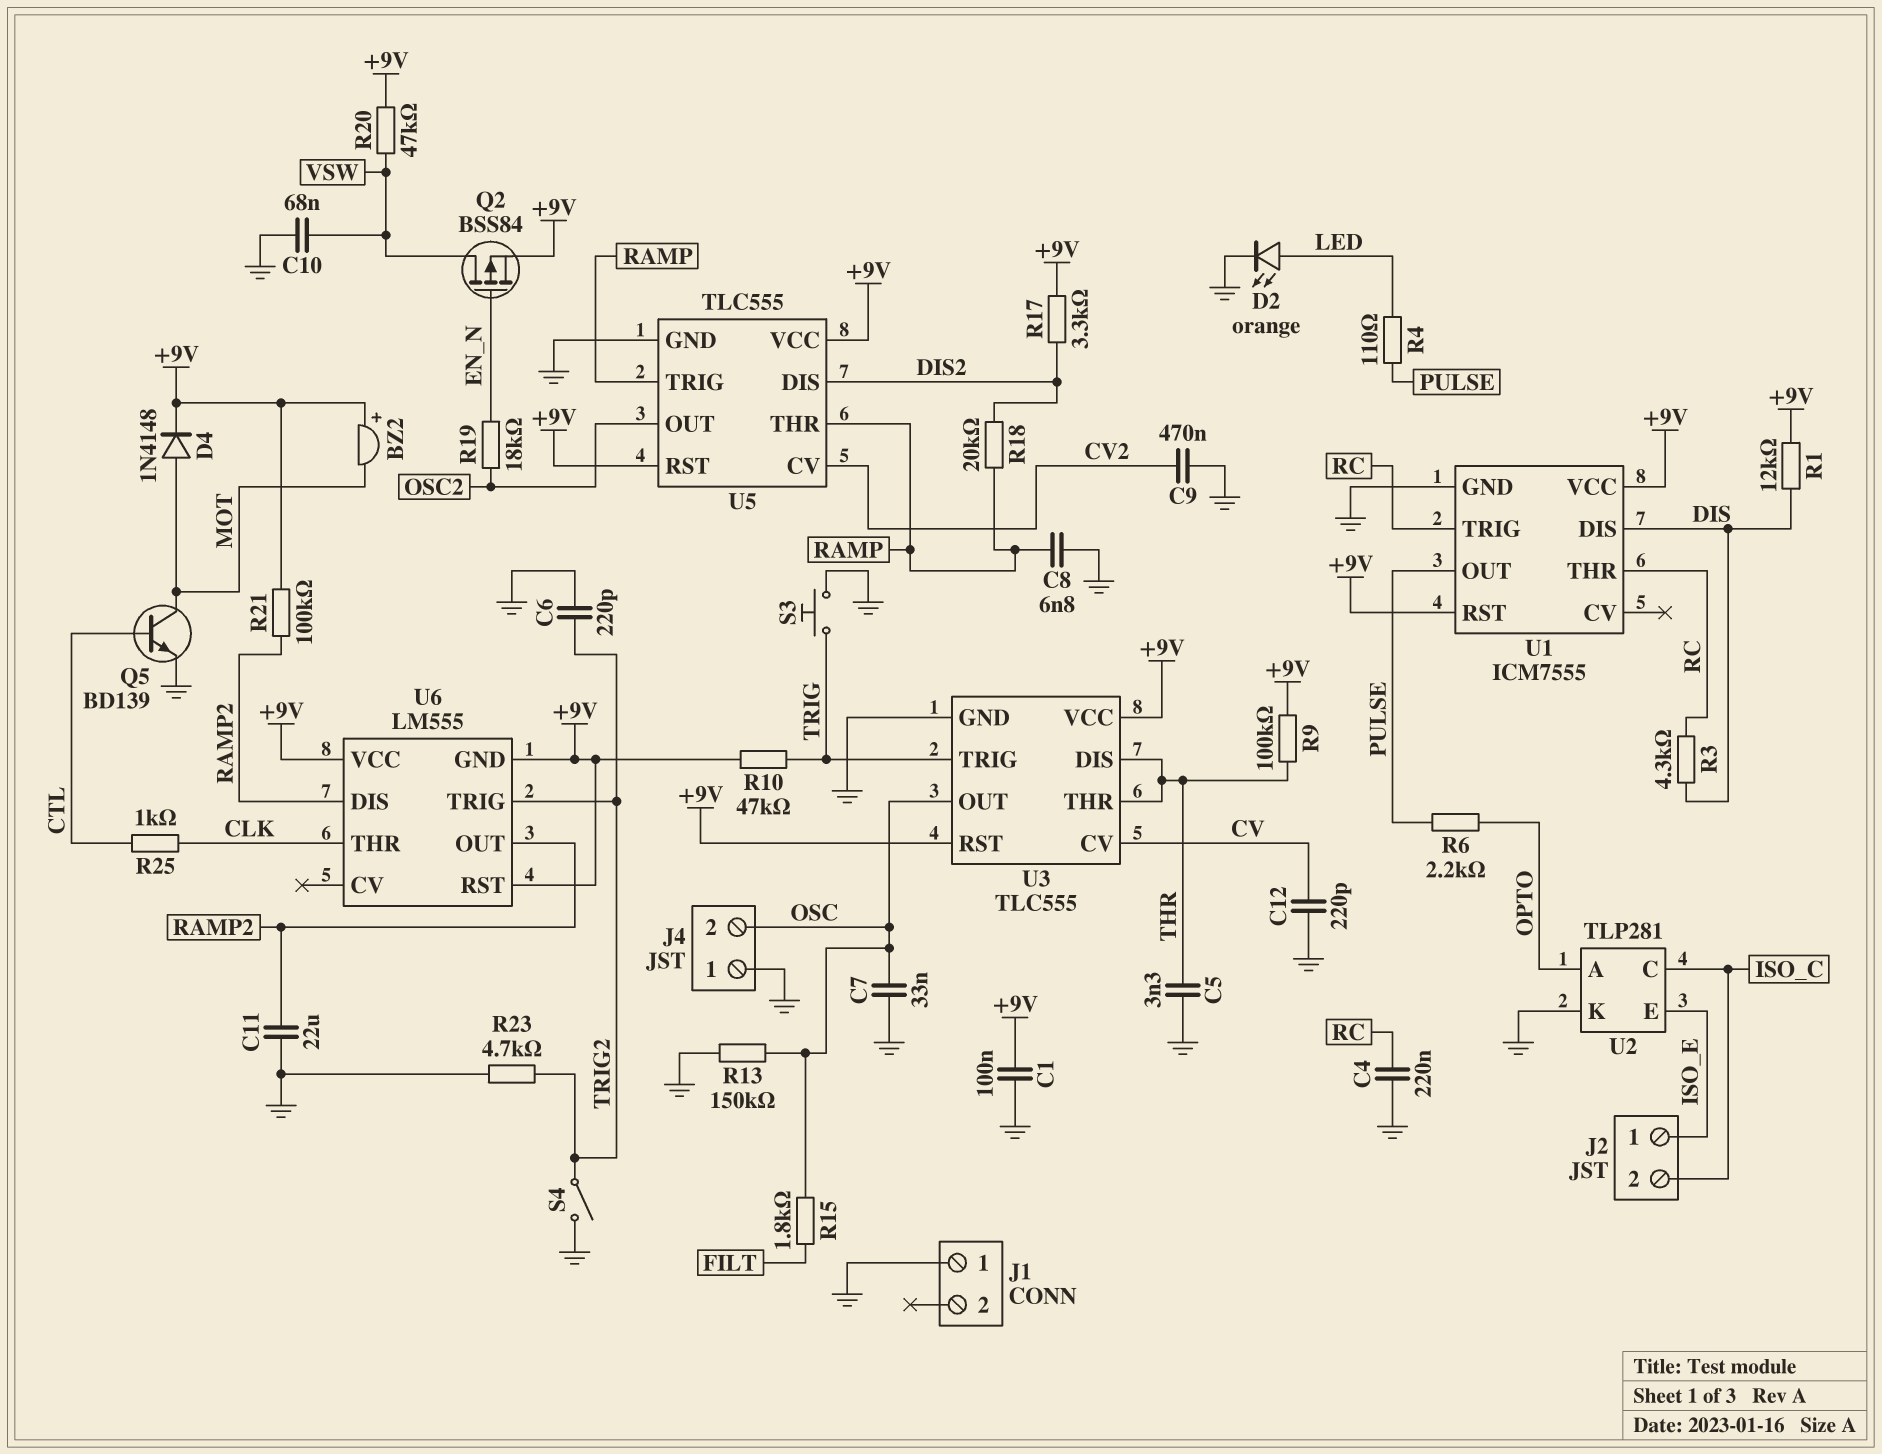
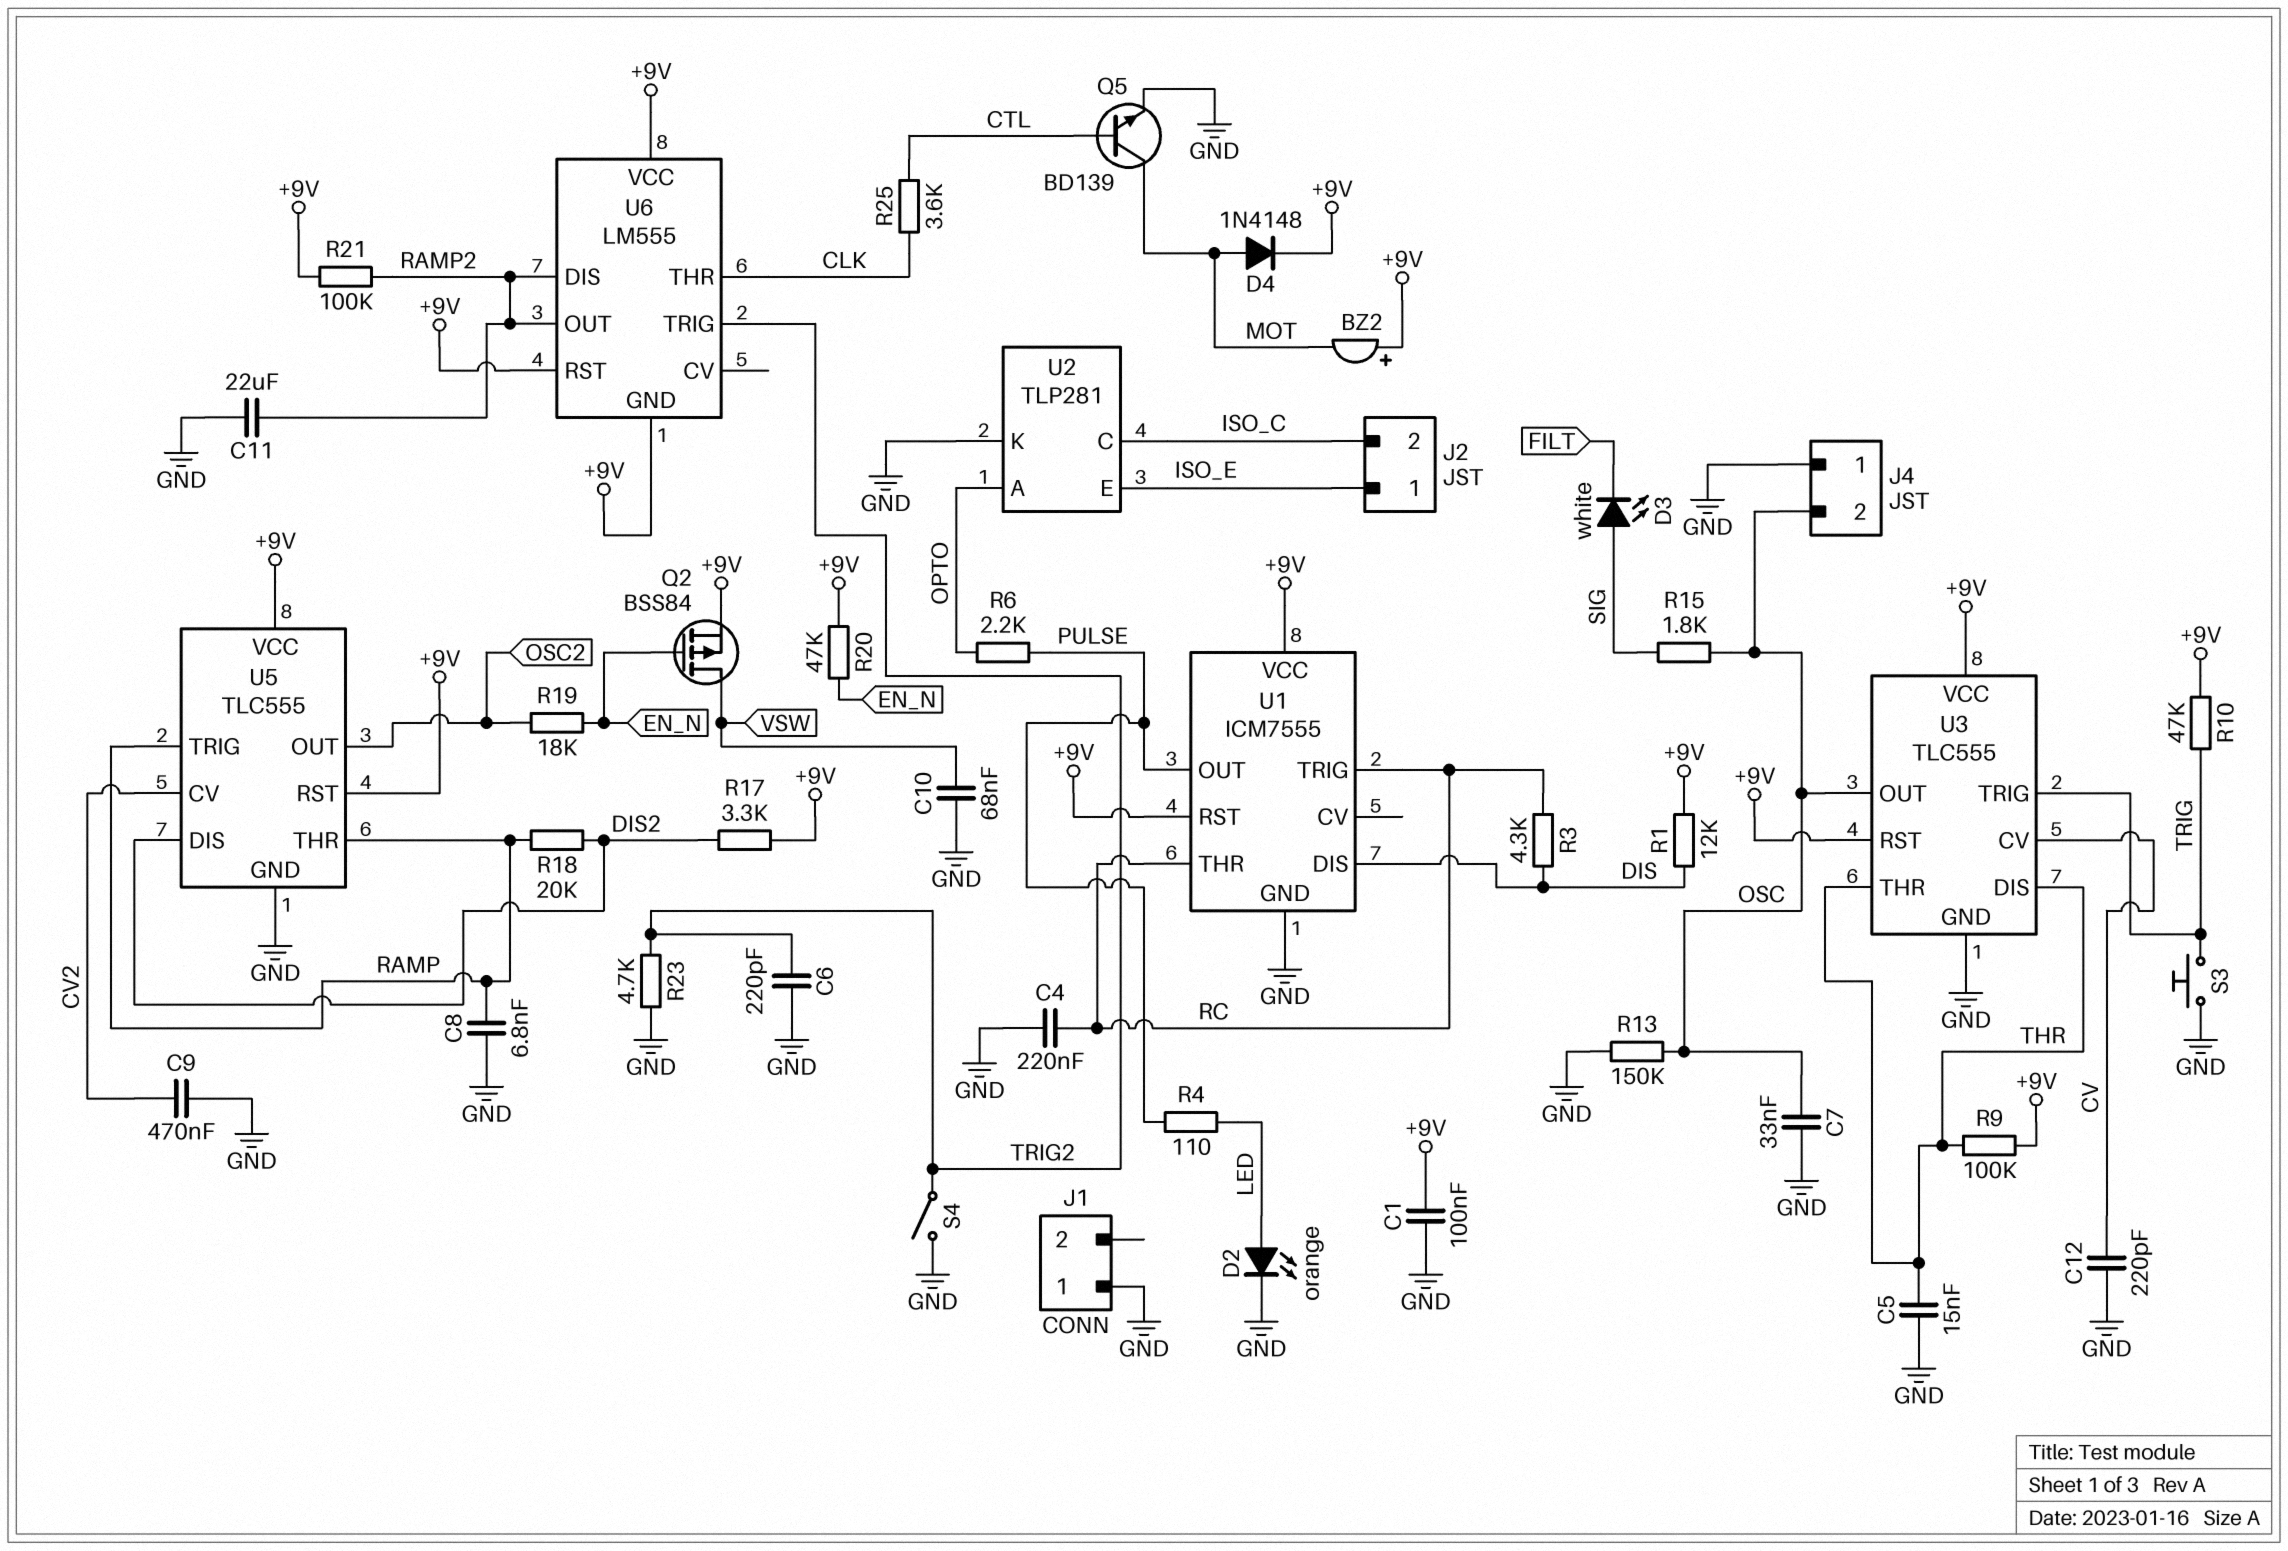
C5: 3.3nF (GND, THR) -> 15nF (GND, THR)
D3: none -> LED white (A SIG, K FILT)
R15: 1.8k (FILT, OSC) -> 1.8k (OSC, SIG)
R20: 47k (+9V, VSW) -> 47k (+9V, EN_N)
R25: 1k (CLK, CTL) -> 3.6k (CLK, CTL)

